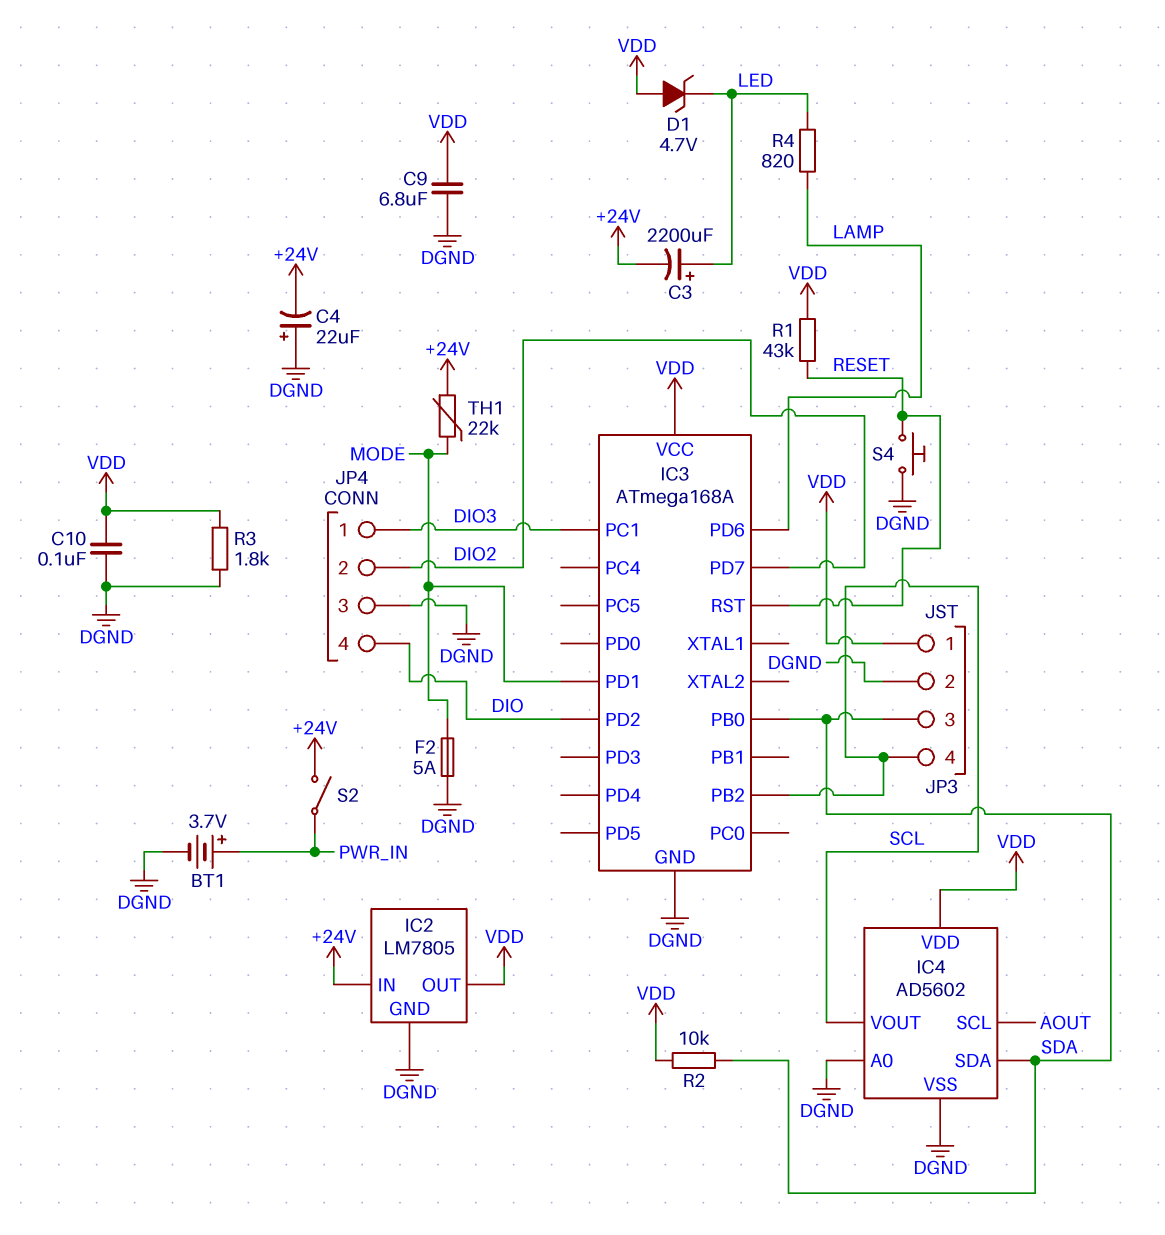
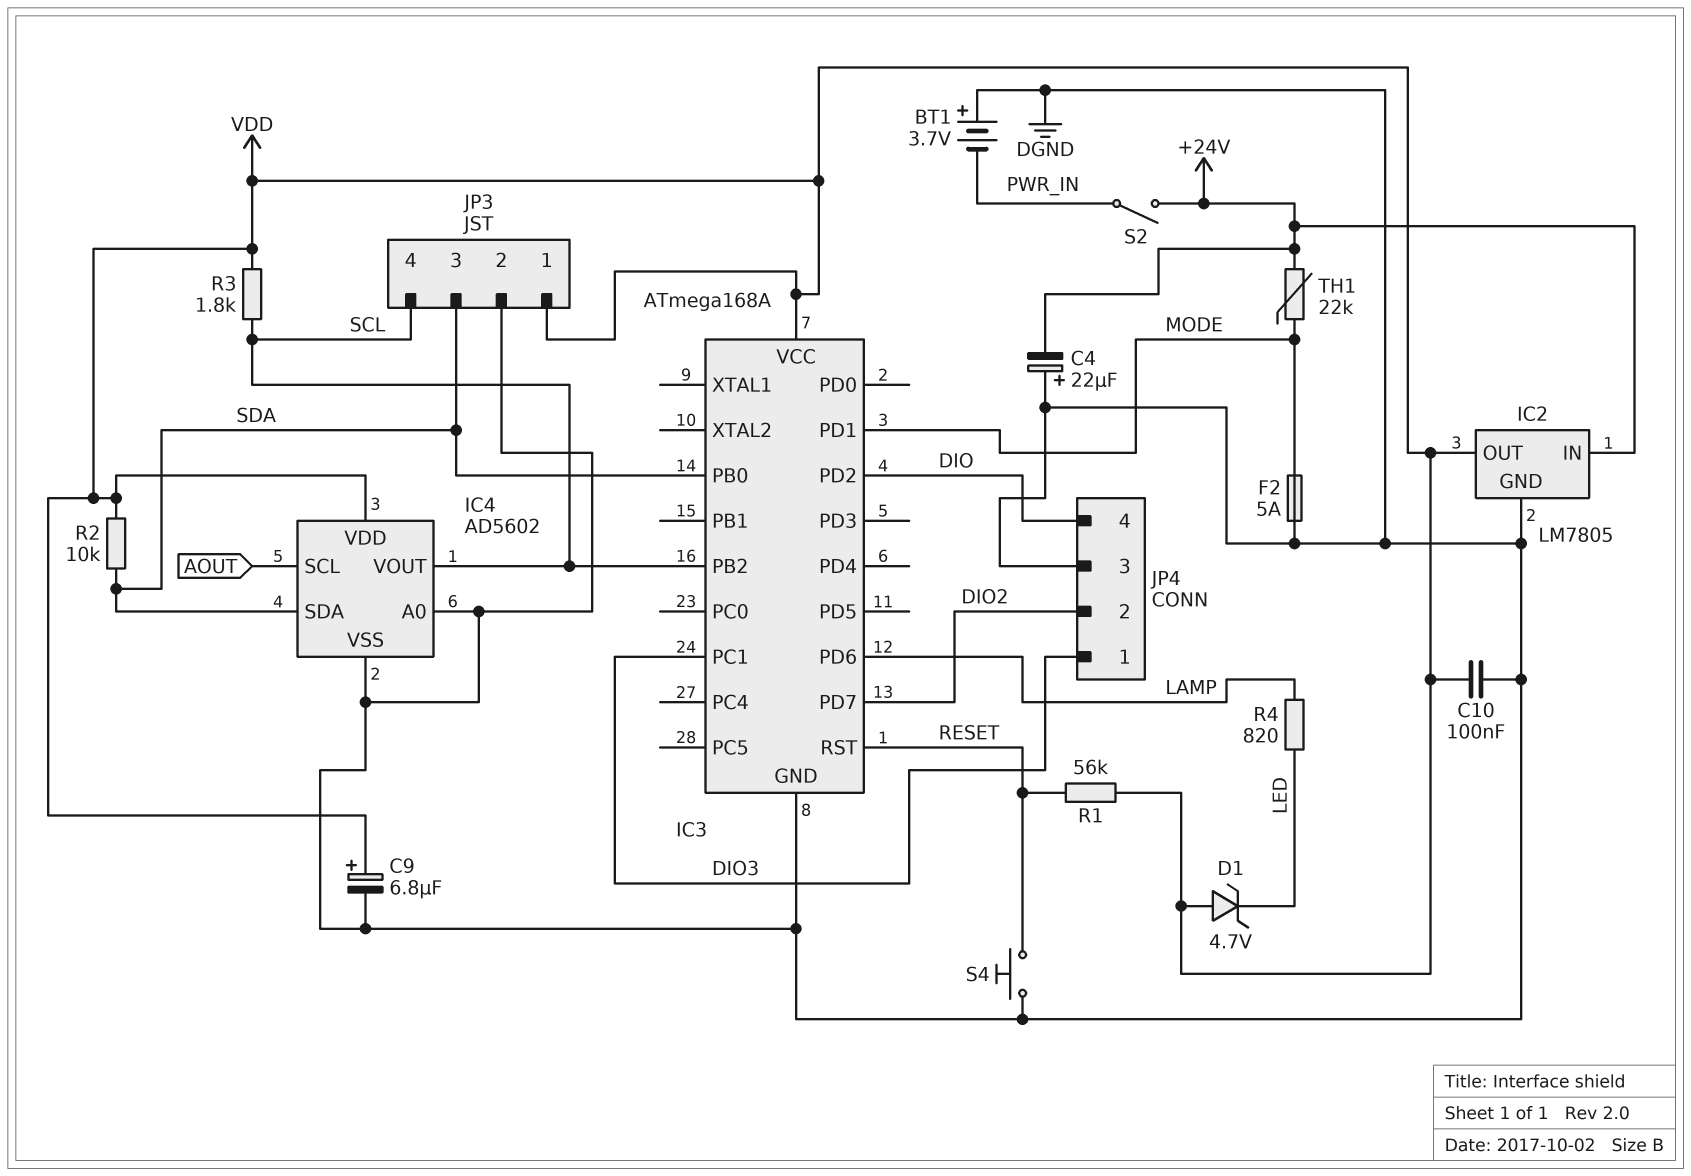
BT1: 3.7V (plus PWR_IN, minus DGND) -> 3.7V (plus DGND, minus PWR_IN)
C3: 2200uF (plus LED, minus +24V) -> none
C9: 6.8uF (DGND, VDD) -> 6.8uF (plus VDD, minus DGND)
R1: 43k (RESET, VDD) -> 56k (RESET, VDD)
R3: 1.8k (DGND, VDD) -> 1.8k (SCL, VDD)

